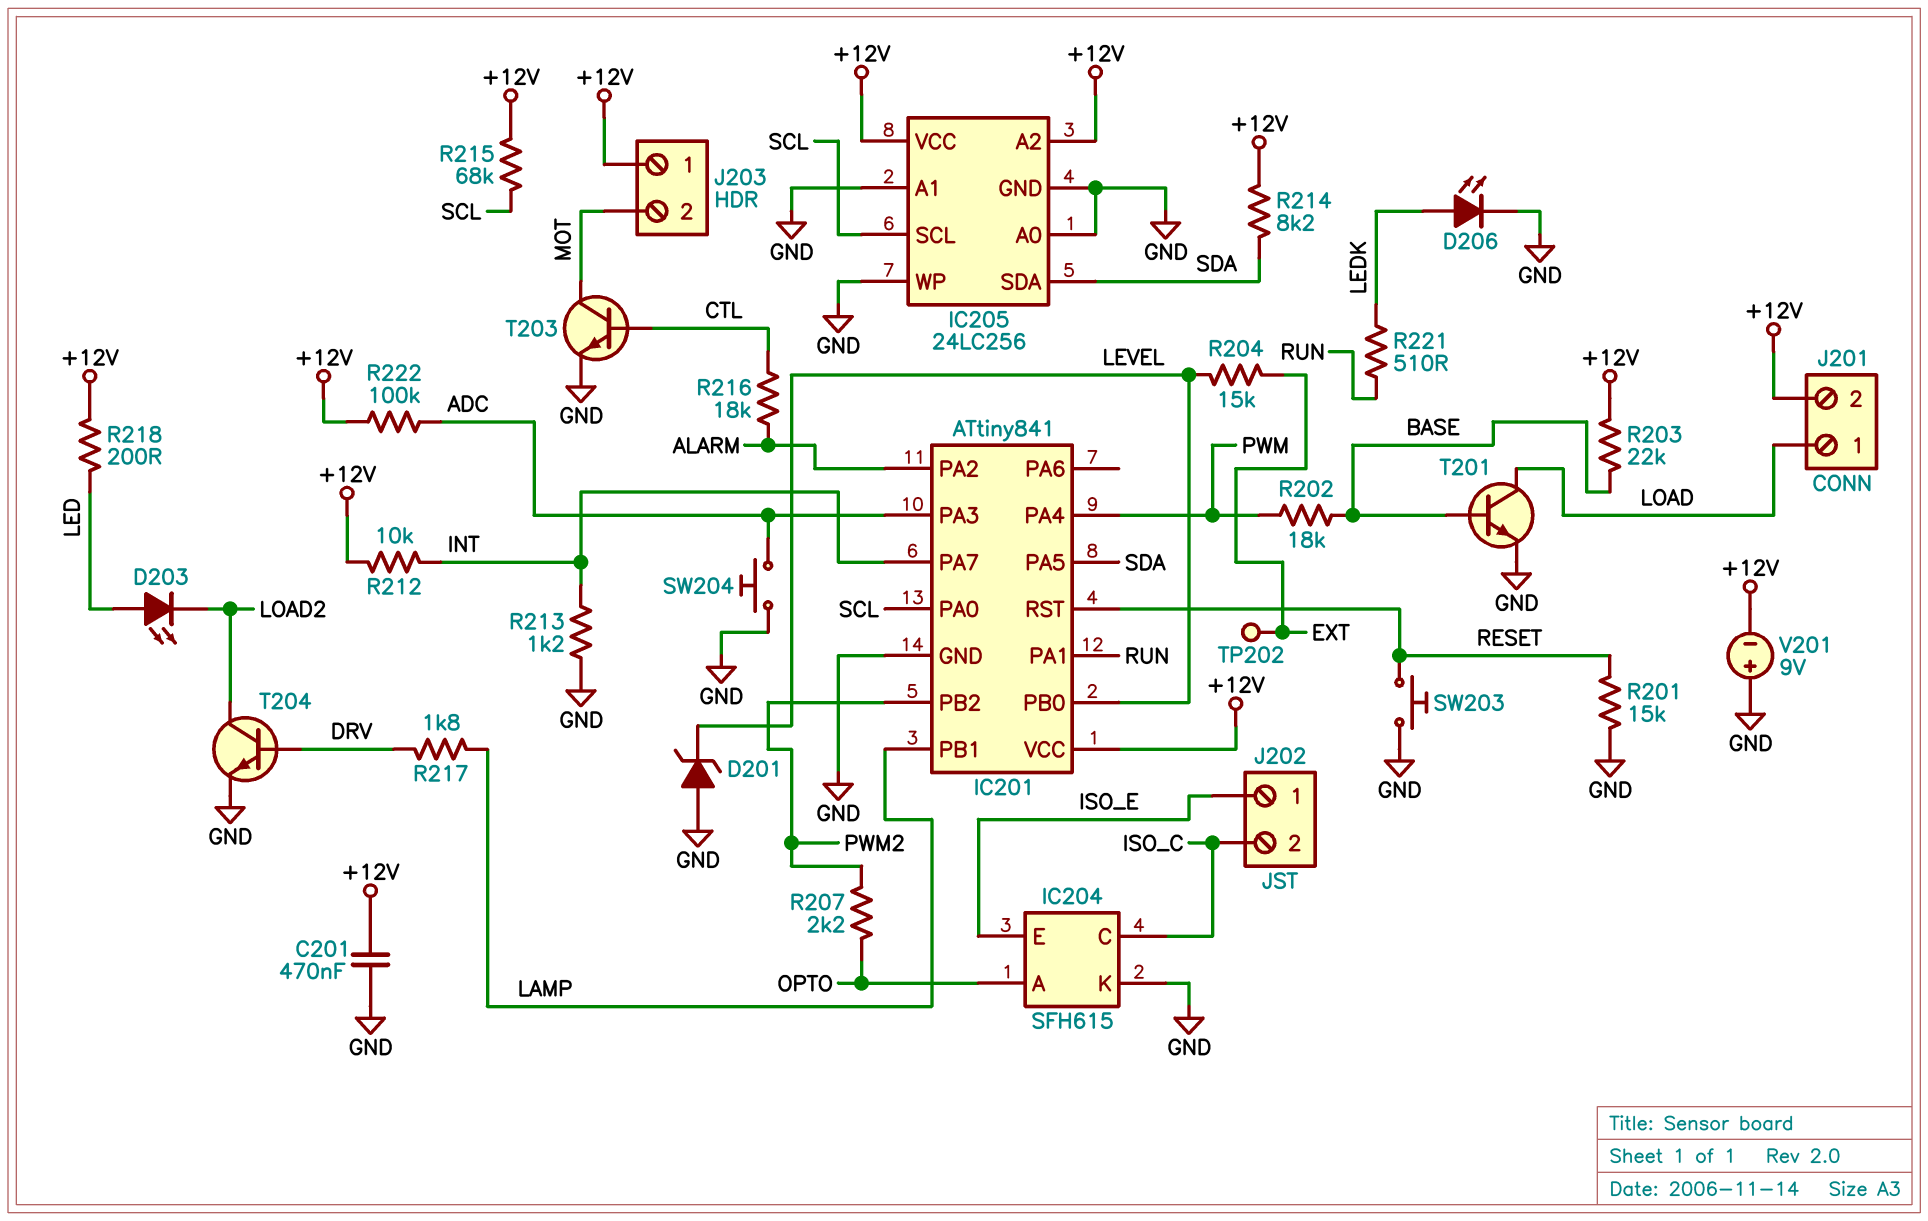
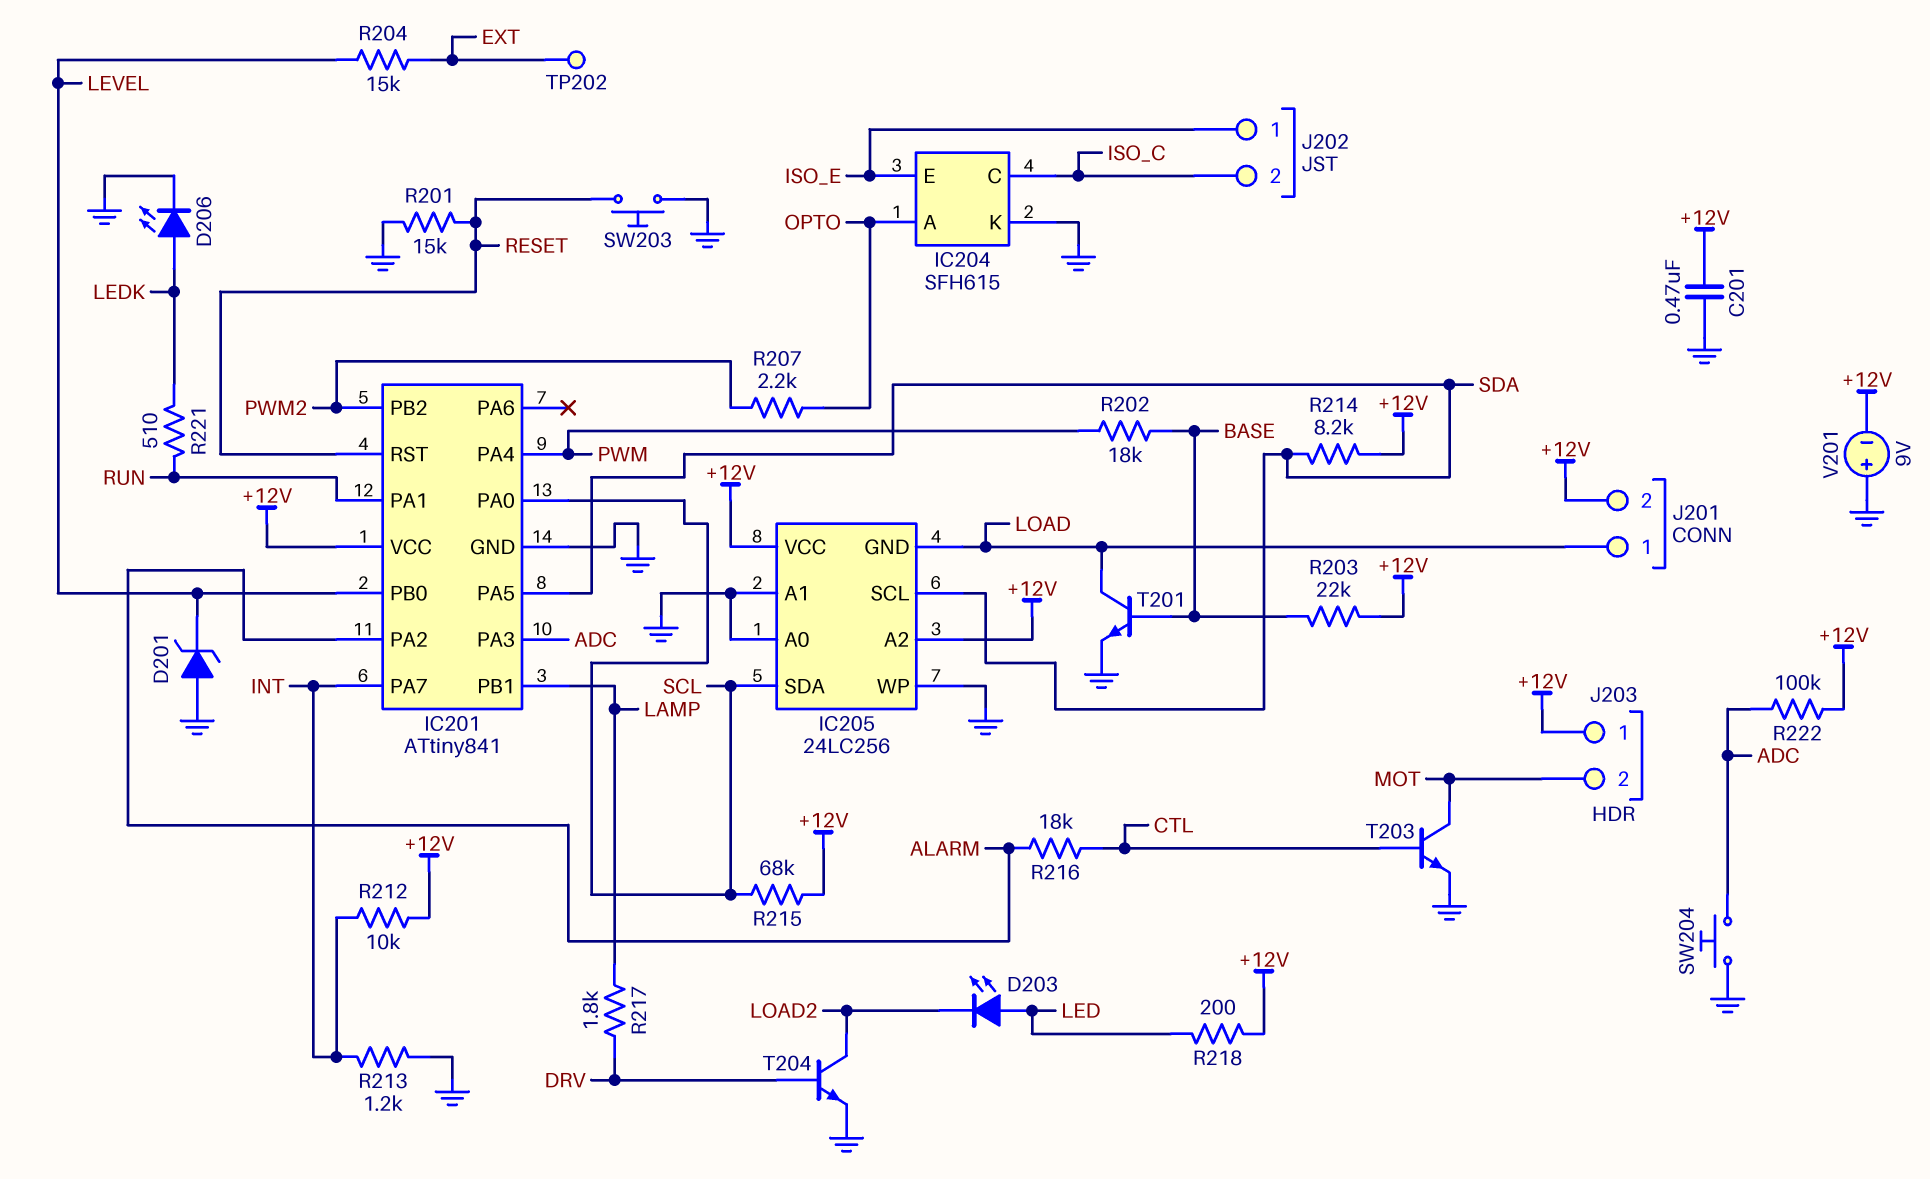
IC205 pin GND: GND -> LOAD
IC205 pin SCL: SCL -> SDA
IC205 pin SDA: SDA -> SCL

